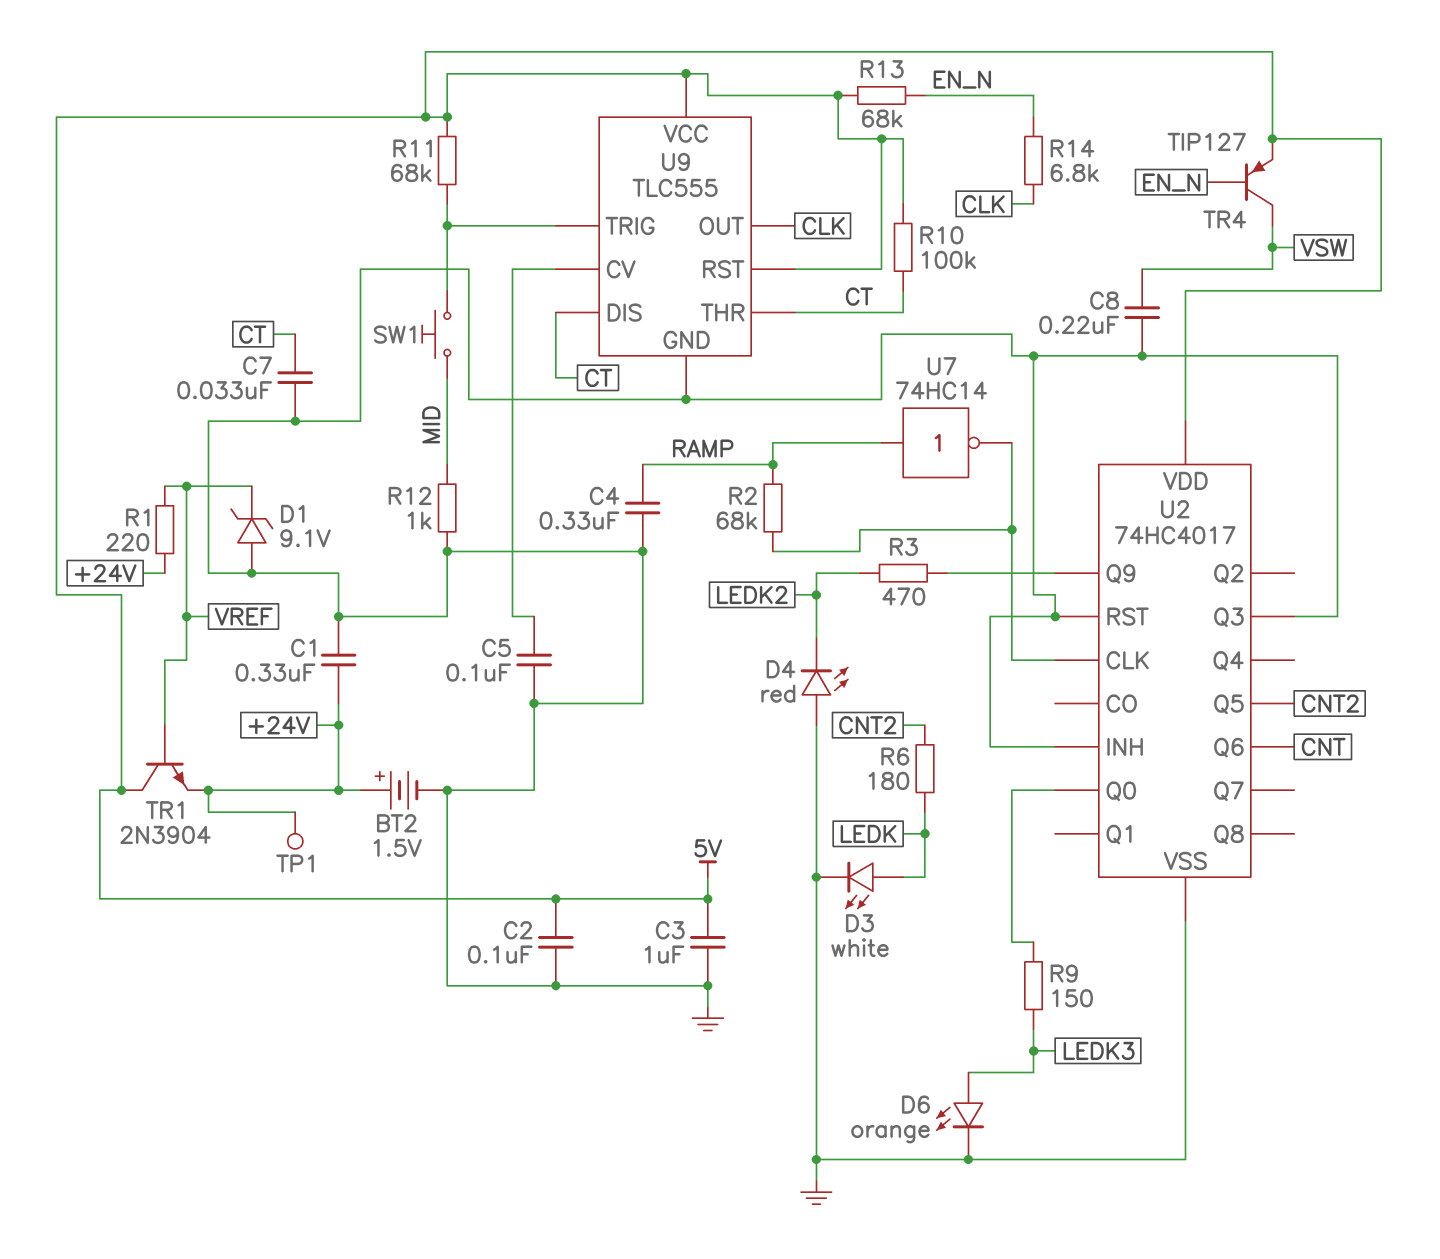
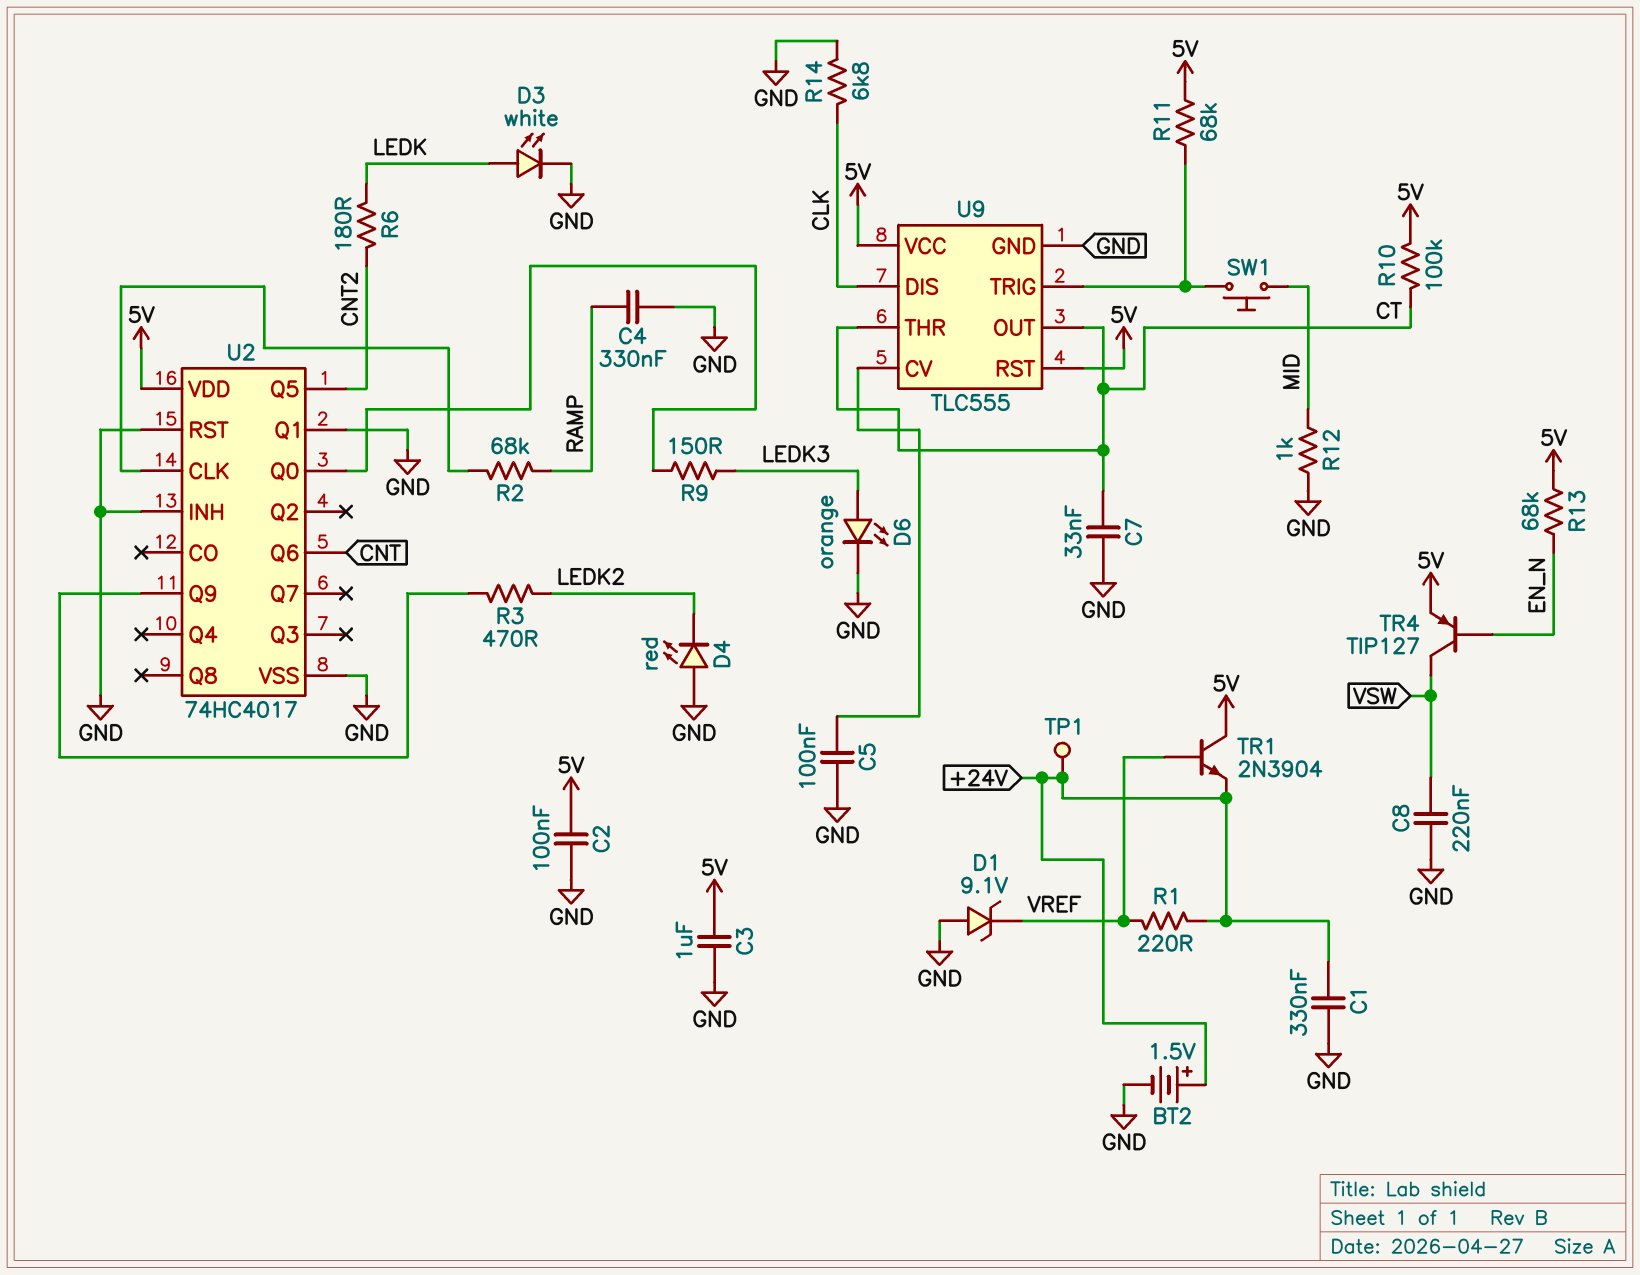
R14: 6.8k (CLK, EN_N) -> 6.8k (CLK, GND)
U2 pin Q1: none -> GND
U2 pin Q3: GND -> none
U7: NOT 74HC14 (in RAMP, out U2/CLK) -> none
U9 pin DIS: CT -> CLK
U9 pin OUT: CLK -> CT

